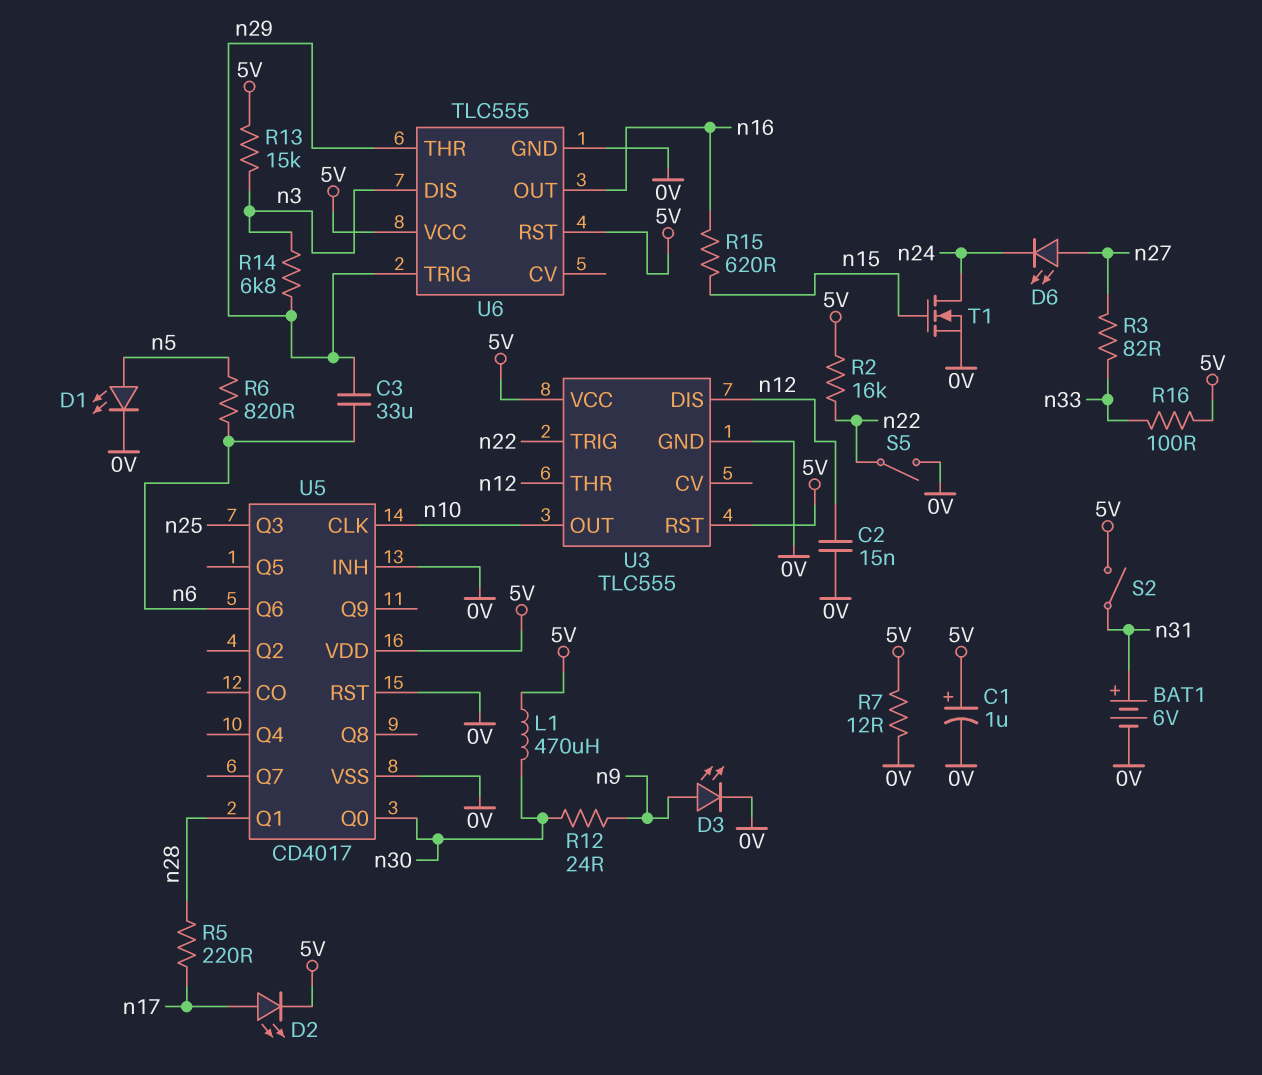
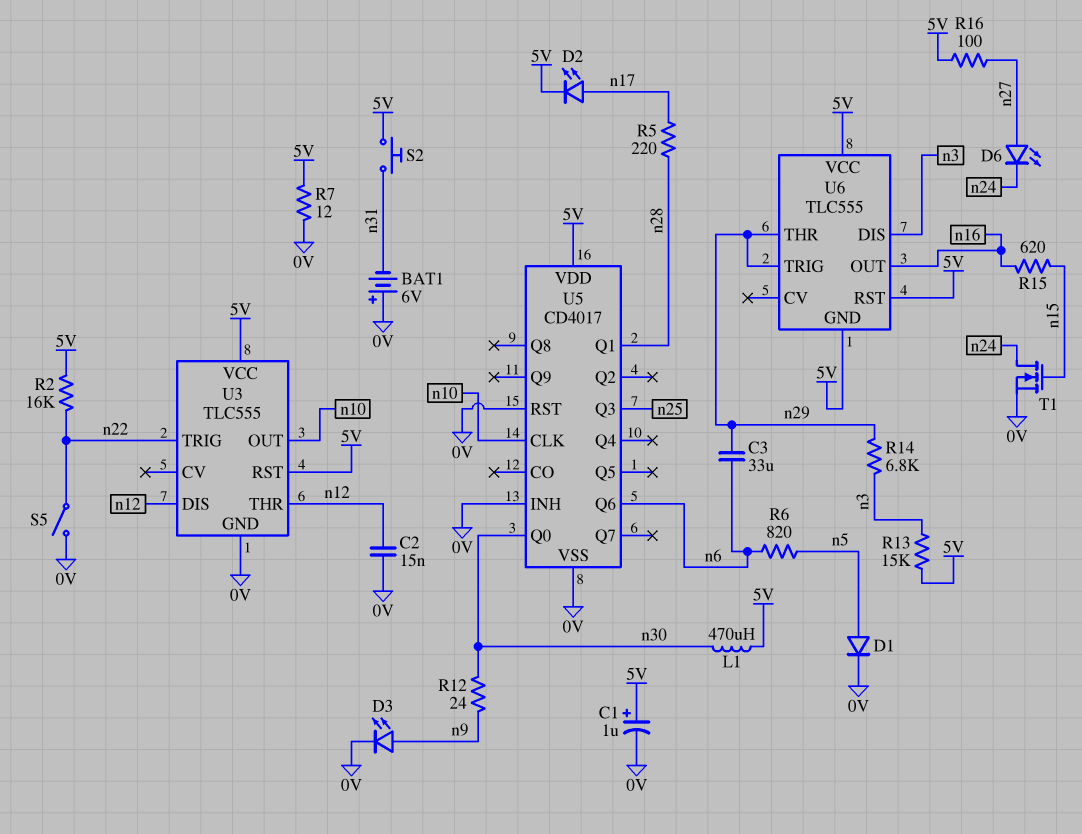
BAT1: 6V (plus n31, minus 0V) -> 6V (plus 0V, minus n31)
D1: LED (A n5, K 0V) -> diode (A n5, K 0V)
R3: 82 (n27, n33) -> none
R16: 100 (5V, n33) -> 100 (5V, n27)
S2: switch (5V, n31) -> button (5V, n31)
U6 pin GND: 0V -> 5V

